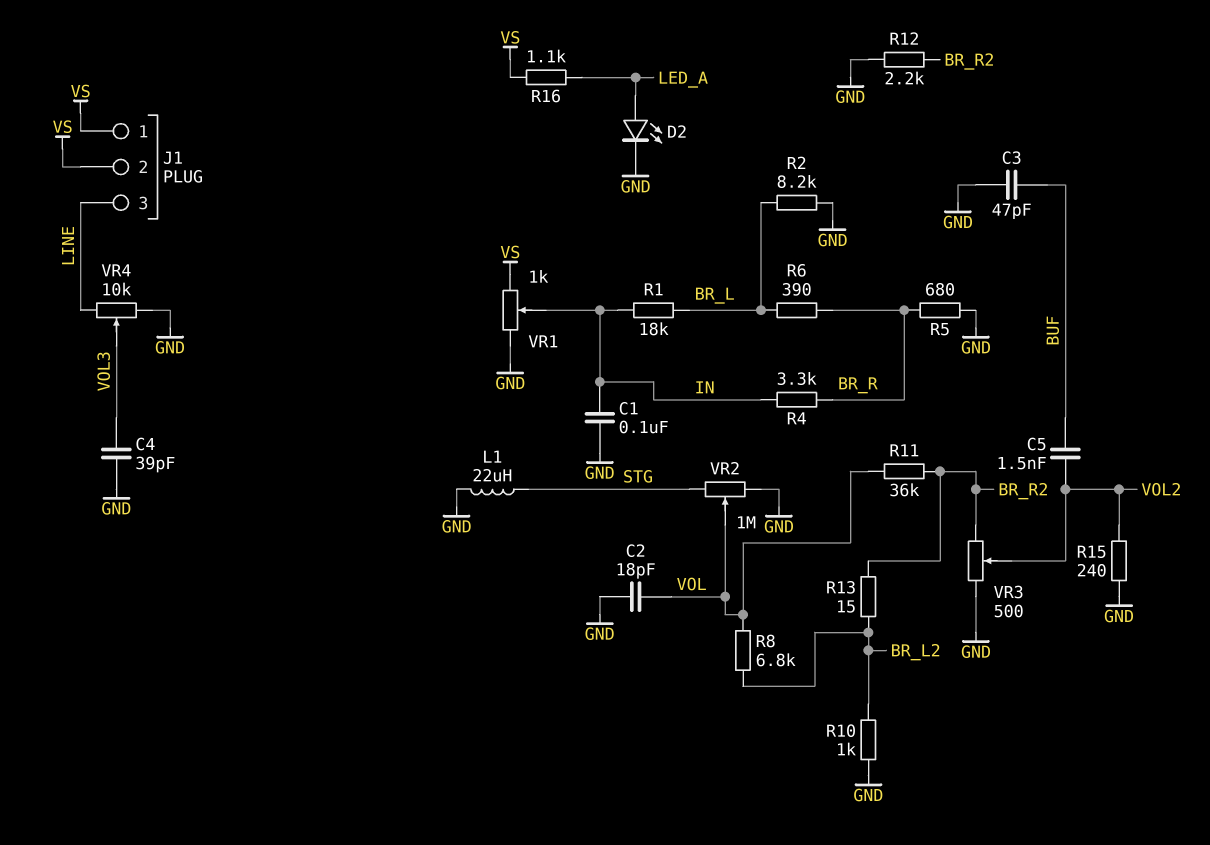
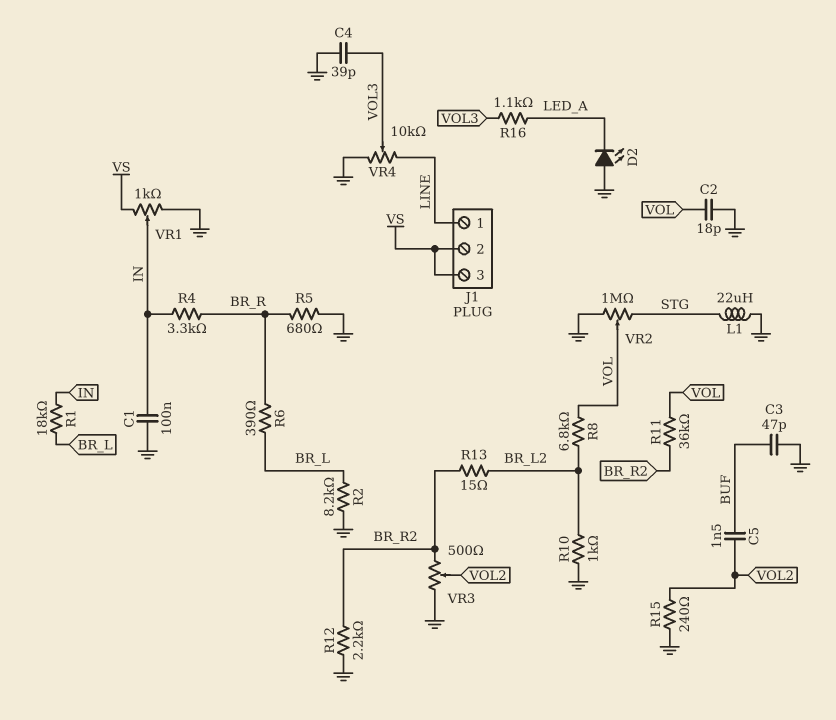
D2: LED (A LED_A, K GND) -> LED (A GND, K LED_A)
J1 pin 1: VS -> LINE
J1 pin 3: LINE -> VS
R16: 1.1k (LED_A, VS) -> 1.1k (LED_A, VOL3)

